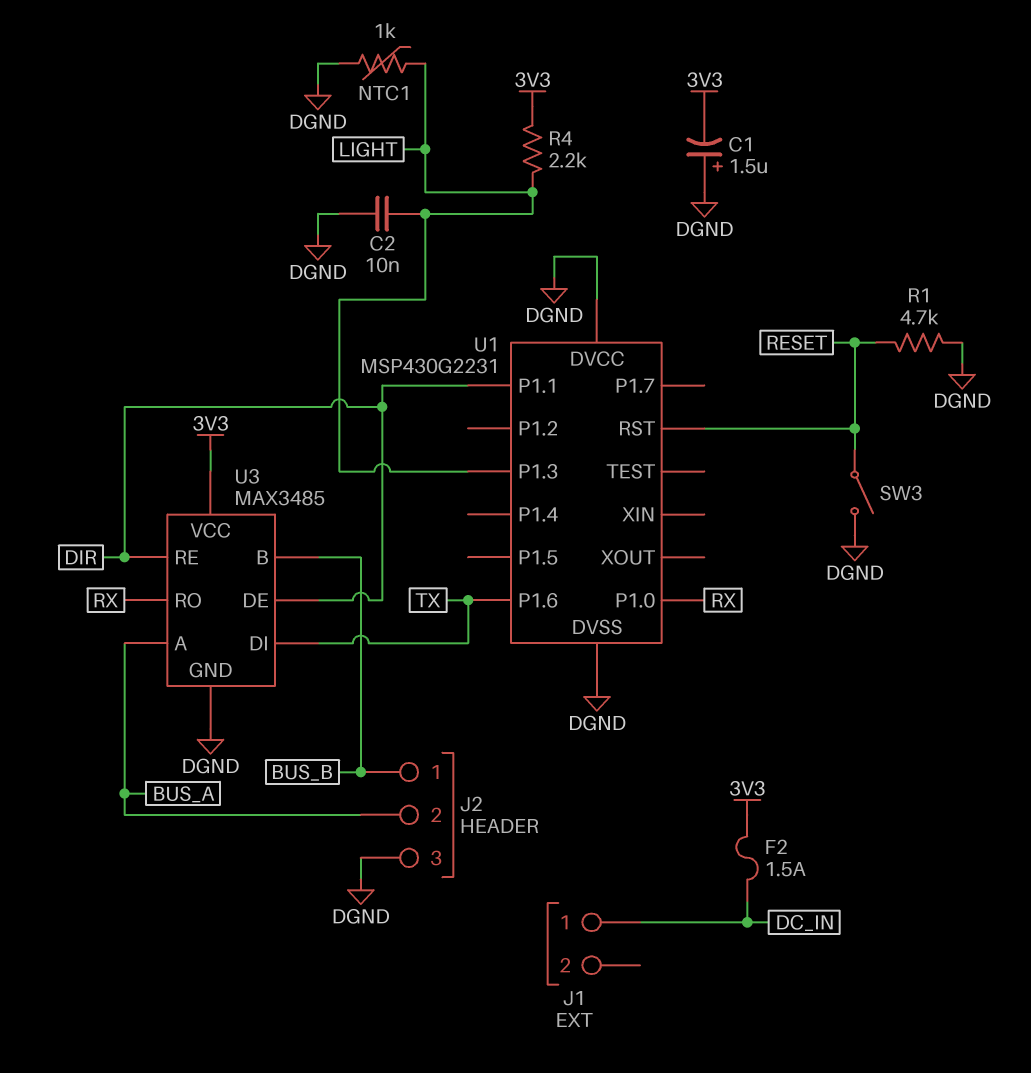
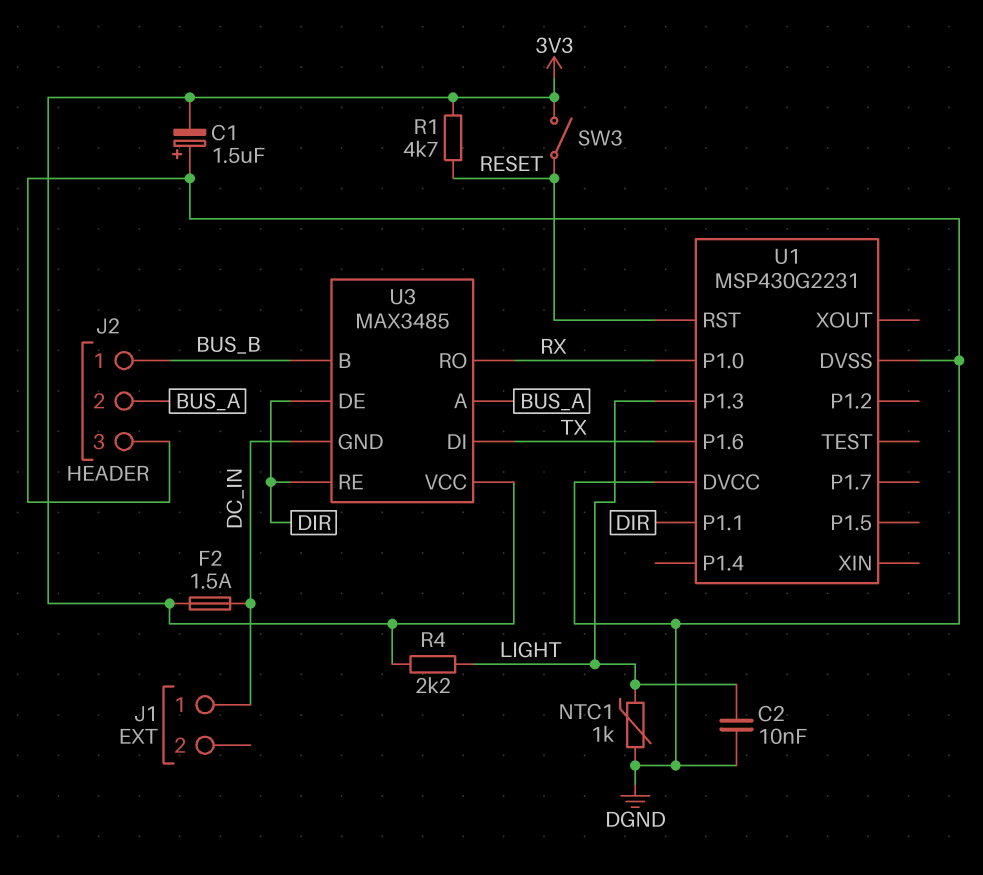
R1: 4.7k (DGND, RESET) -> 4.7k (3V3, RESET)
SW3: switch (DGND, RESET) -> switch (3V3, RESET)
U3 pin GND: DGND -> DC_IN

